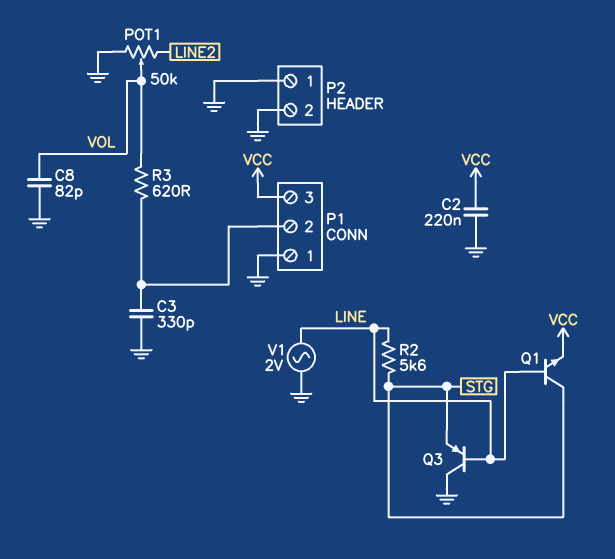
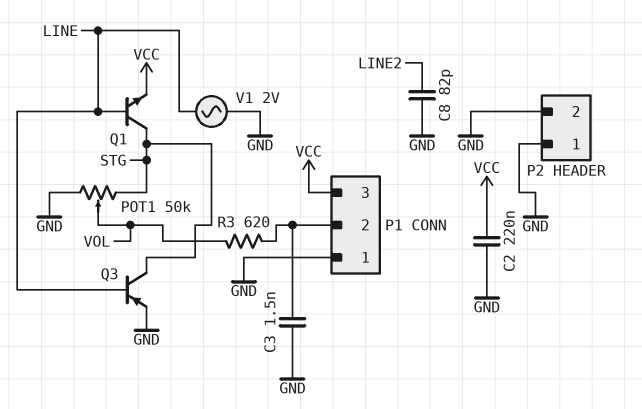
C3: 330pF (GND, P1/2) -> 1.5nF (GND, P1/2)
C8: 82pF (GND, VOL) -> 82pF (GND, LINE2)
POT1: 50k (GND, LINE2, wiper VOL) -> 50k (GND, STG, wiper VOL)
Q3: PNP (B LINE, C GND, E STG) -> PNP (B LINE, C STG, E GND)
R2: 5.6k (LINE, STG) -> none

